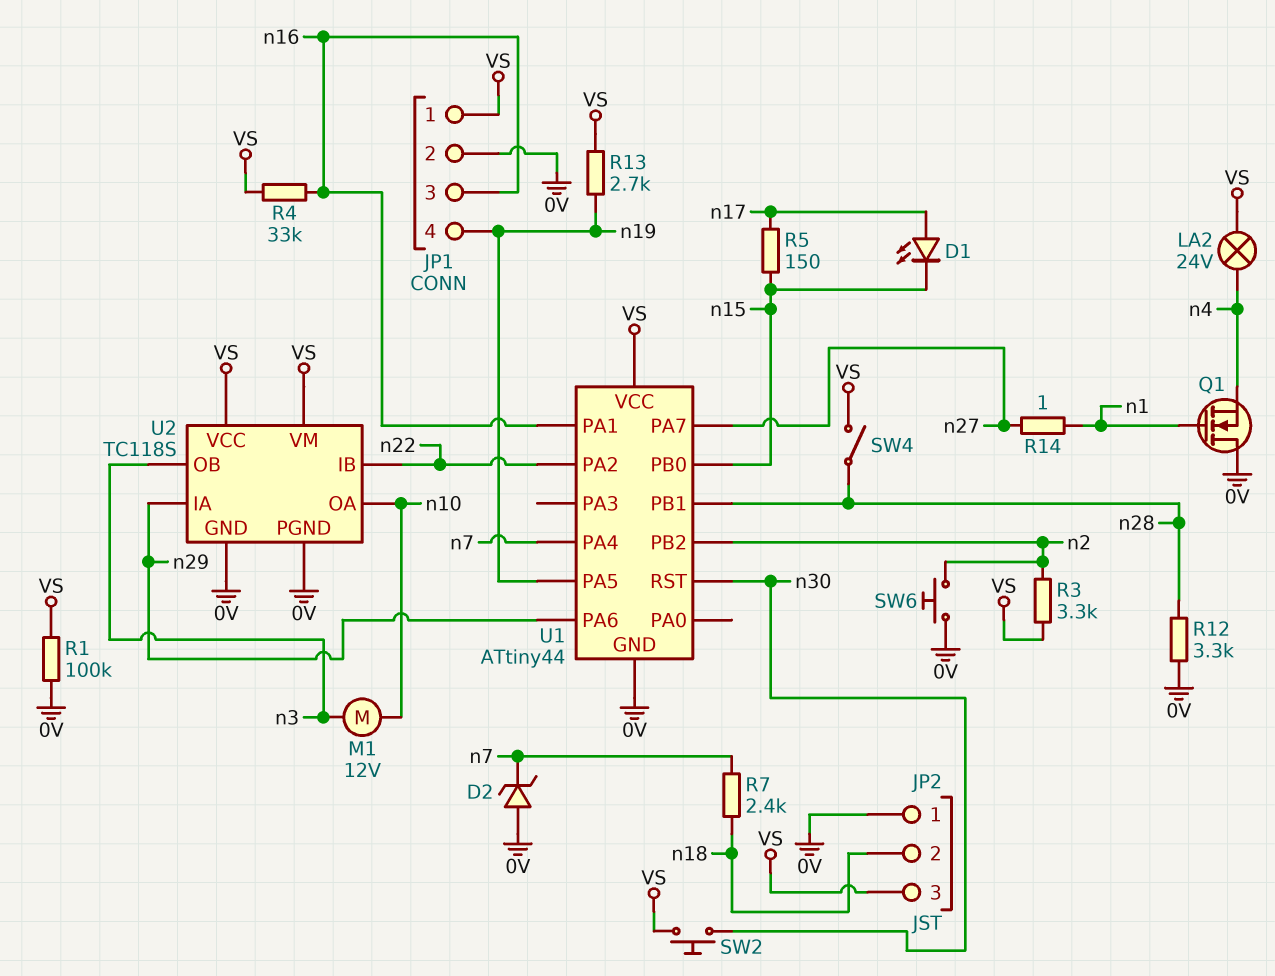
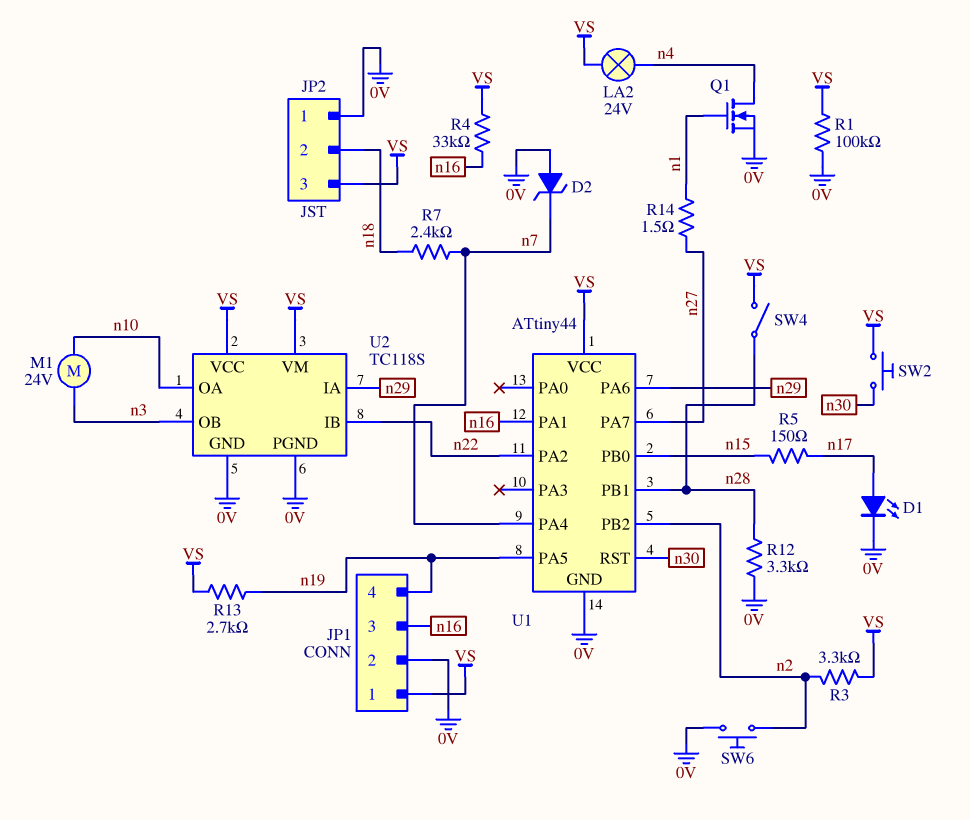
D1: LED (A n17, K n15) -> LED (A n17, K 0V)
M1: motor 12V (n3, n10) -> motor 24V (n3, n10)
Q1: NMOS (G n1, D 0V, S n4) -> NMOS (G n1, D n4, S 0V)
R14: 1 (n1, n27) -> 1.5 (n1, n27)

